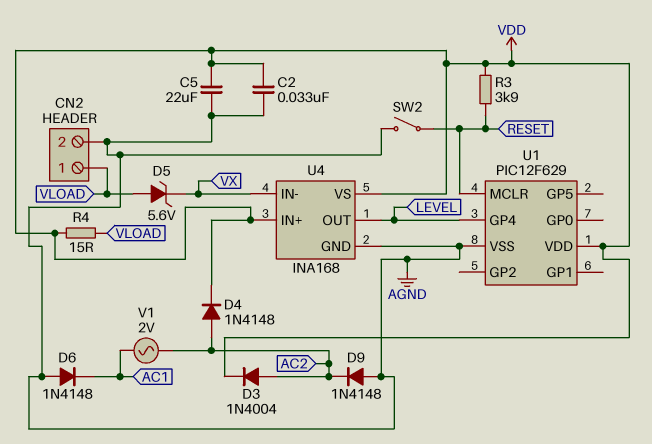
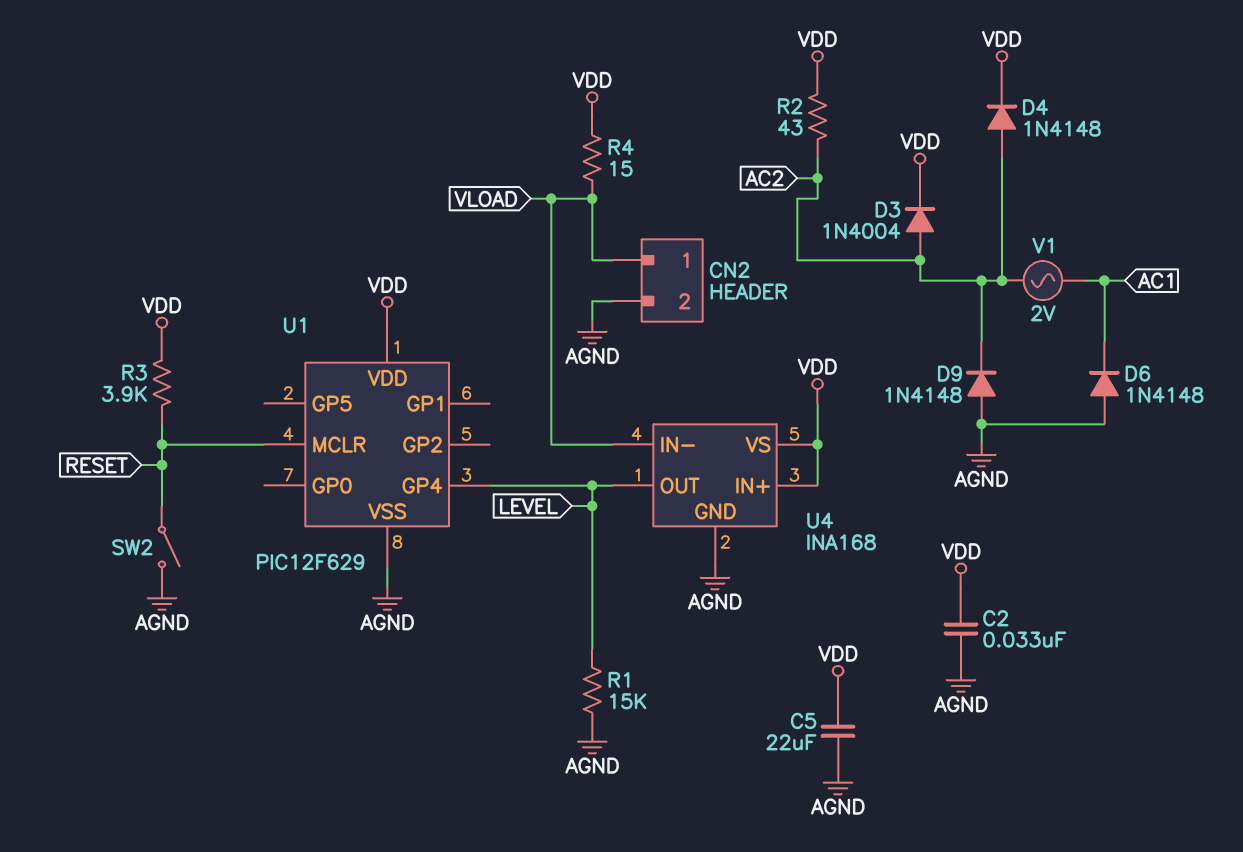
D5: zener 5.6V (A VLOAD, K VX) -> none
R1: none -> 15k (AGND, LEVEL)
R2: none -> 43 (AC2, VDD)
U4 pin IN-: VX -> VLOAD

